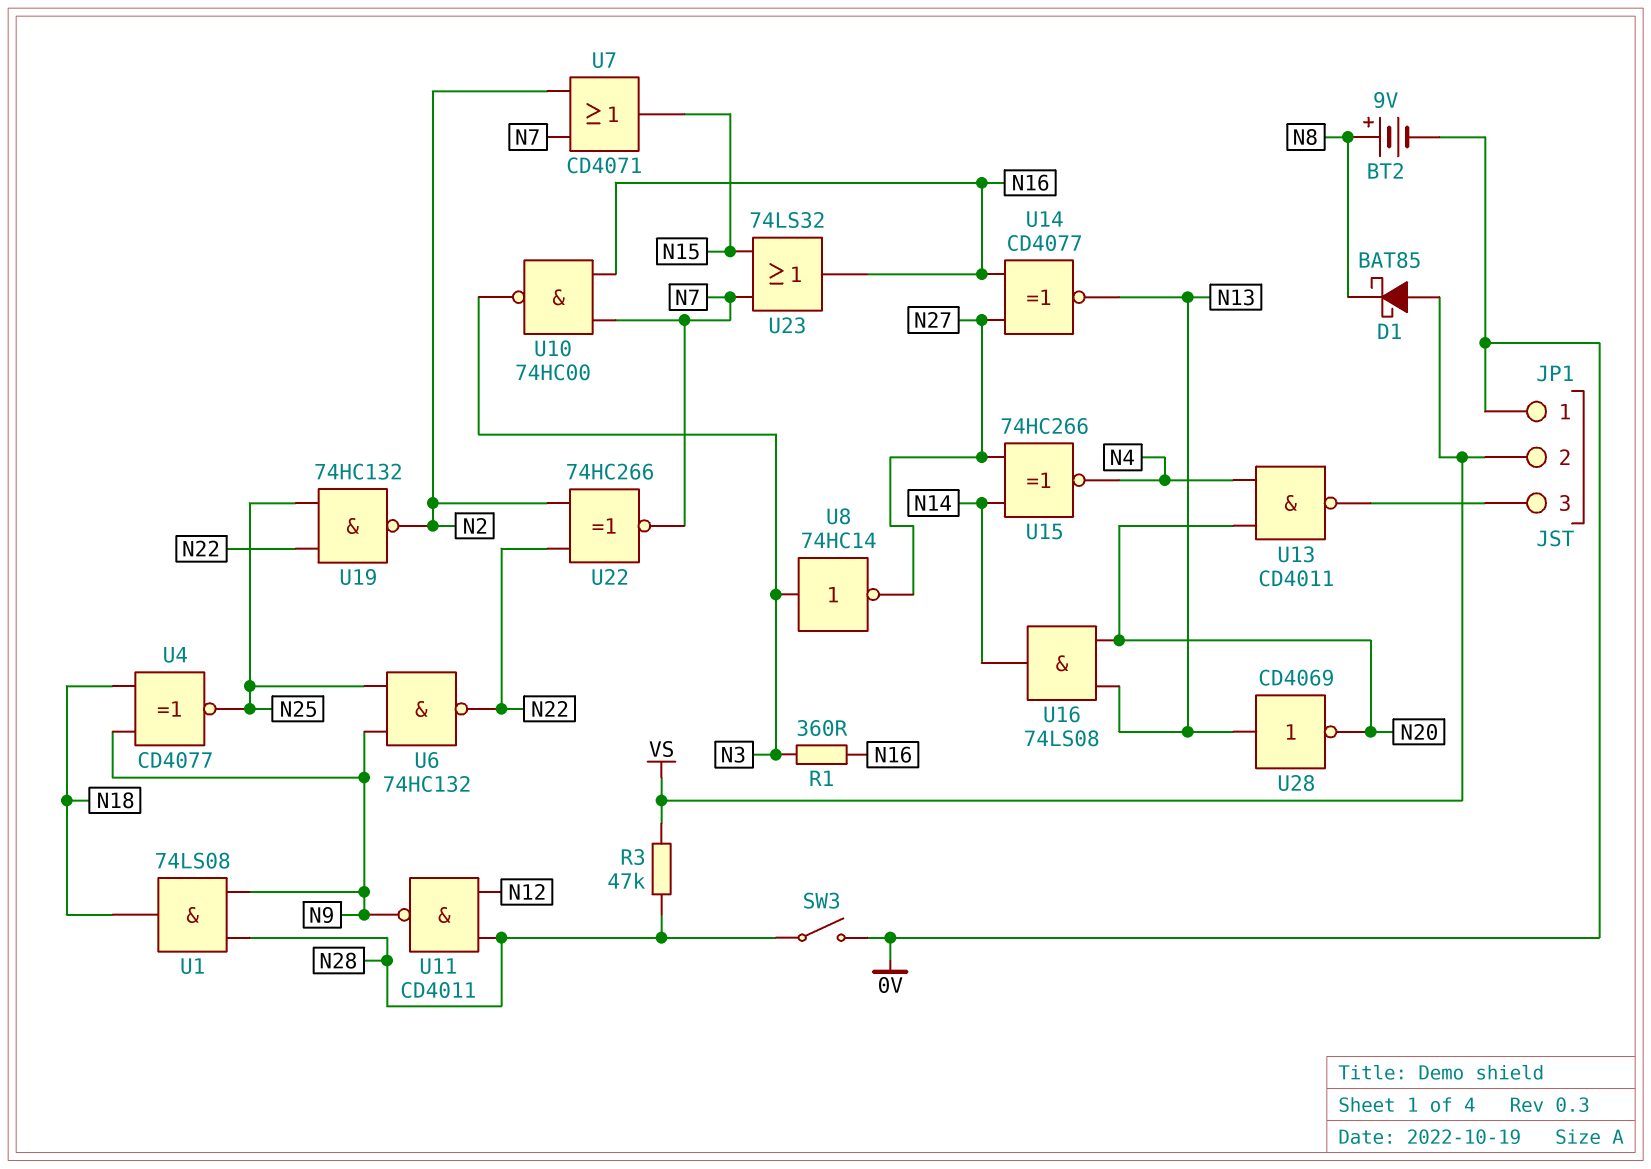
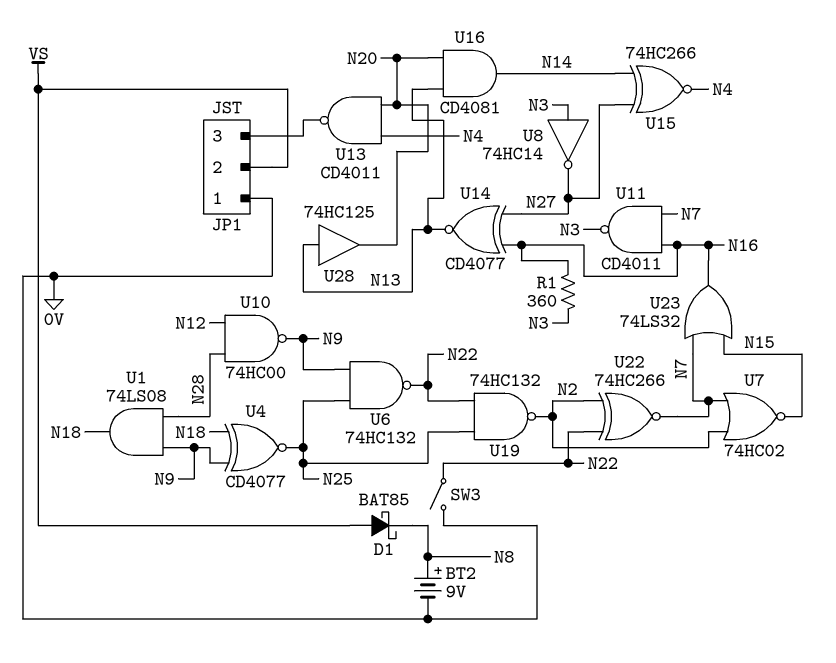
R3: 47k (N28, VS) -> none
SW3: switch (0V, N28) -> switch (0V, N22)
U7: OR CD4071 (in N2, in N7, out N15) -> NOR 74HC02 (in N2, in N7, out N15)
U10: NAND 74HC00 (in N7, in N16, out N3) -> NAND 74HC00 (in N12, in N28, out N9)
U11: NAND CD4011 (in N12, in N28, out N9) -> NAND CD4011 (in N7, in N16, out N3)
U16: AND 74LS08 (in N13, in N20, out N14) -> AND CD4081 (in N13, in N20, out N14)
U28: NOT CD4069 (in N13, out N20) -> buffer 74HC125 (in N13, out N20)

